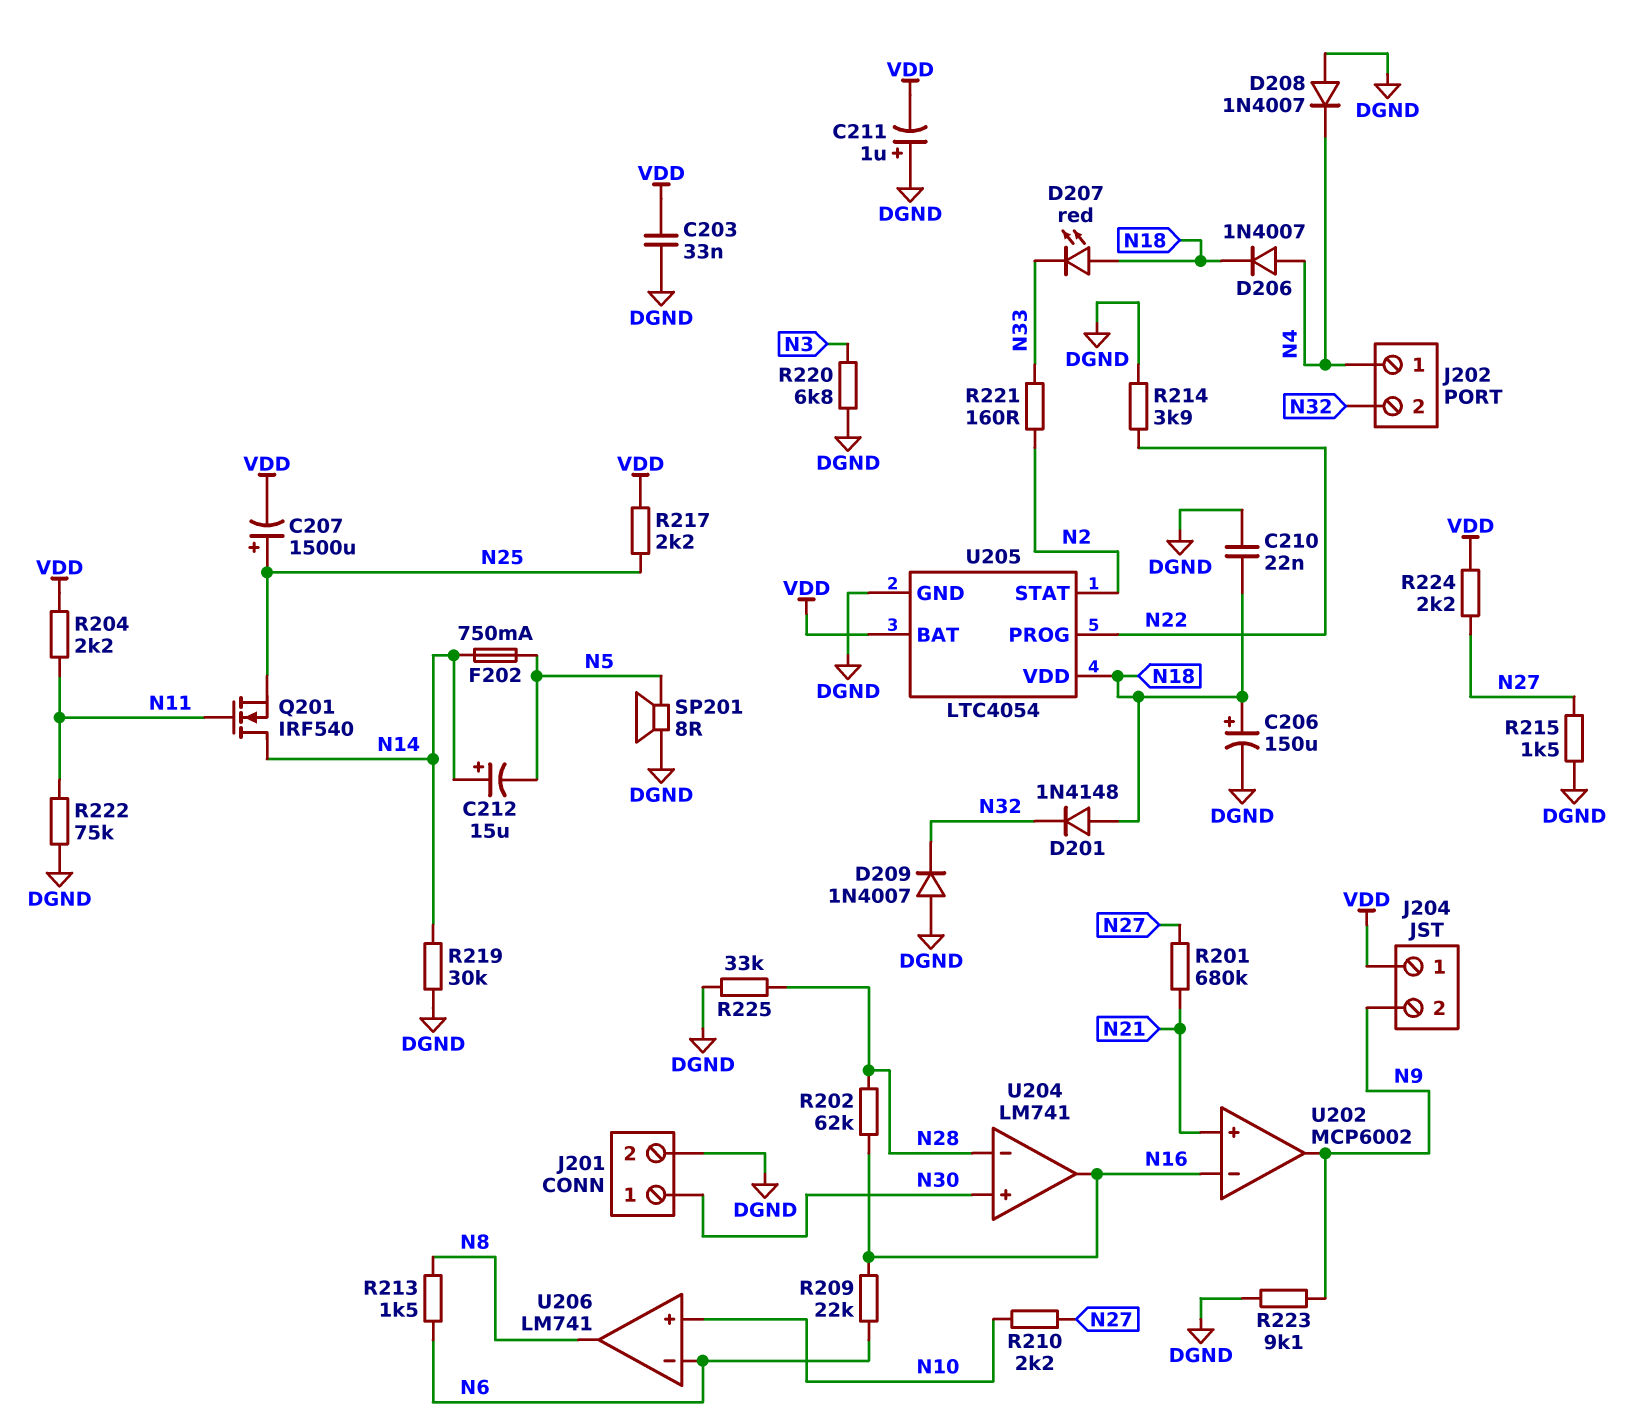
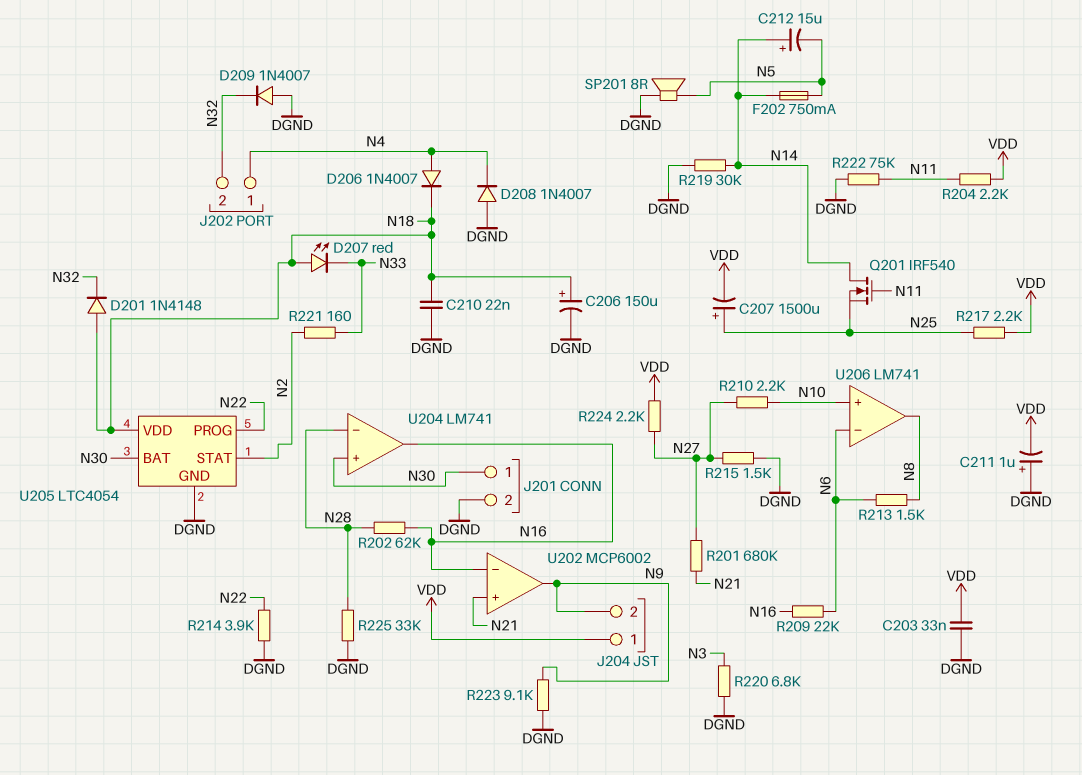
U205 pin BAT: VDD -> N30

